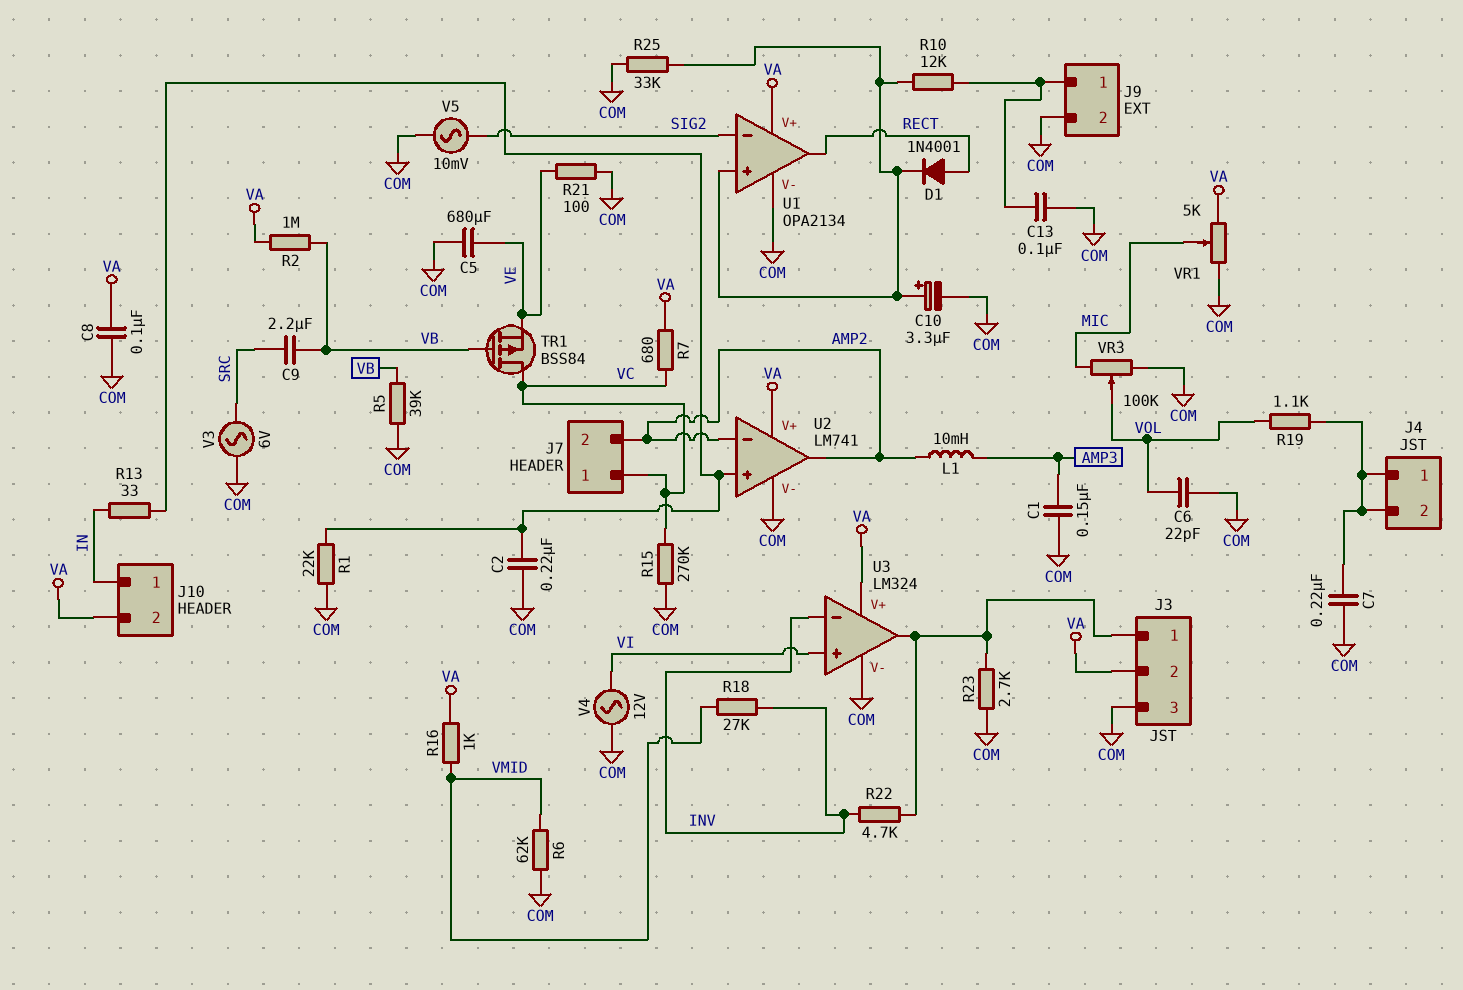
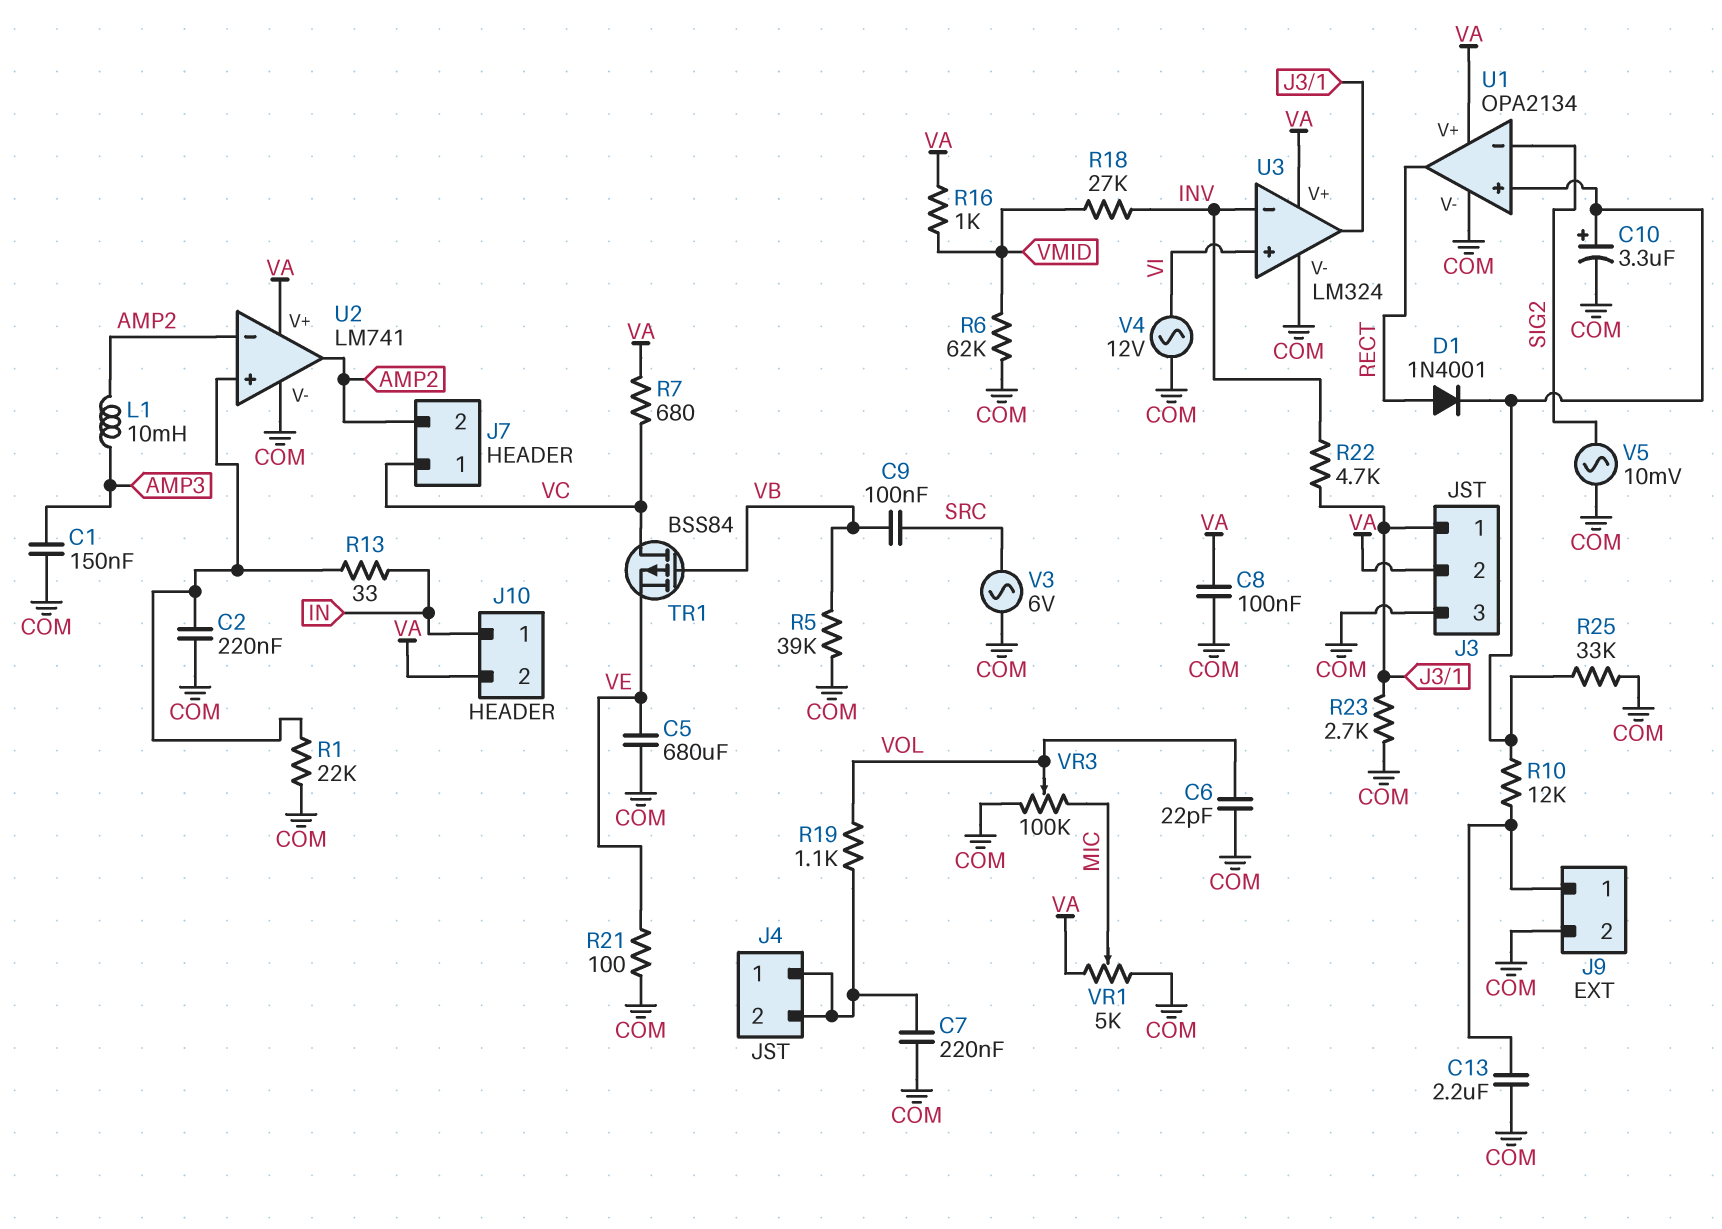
C9: 2.2uF (SRC, VB) -> 100nF (SRC, VB)
C13: 100nF (COM, J9/1) -> 2.2uF (COM, J9/1)
R2: 1M (VA, VB) -> none
R15: 270k (COM, VC) -> none

